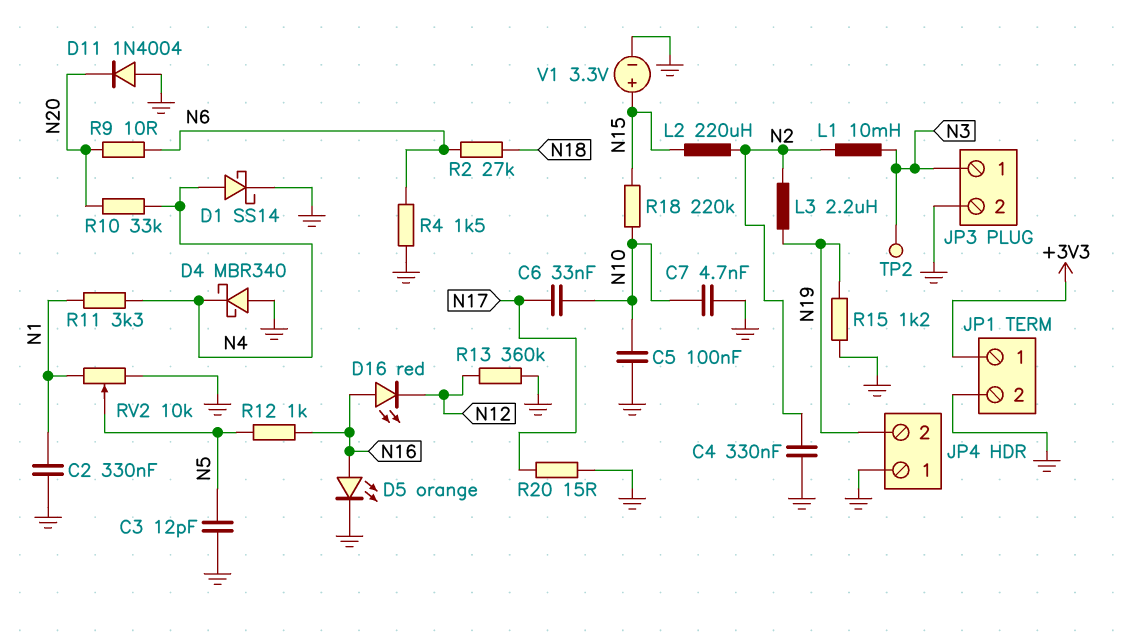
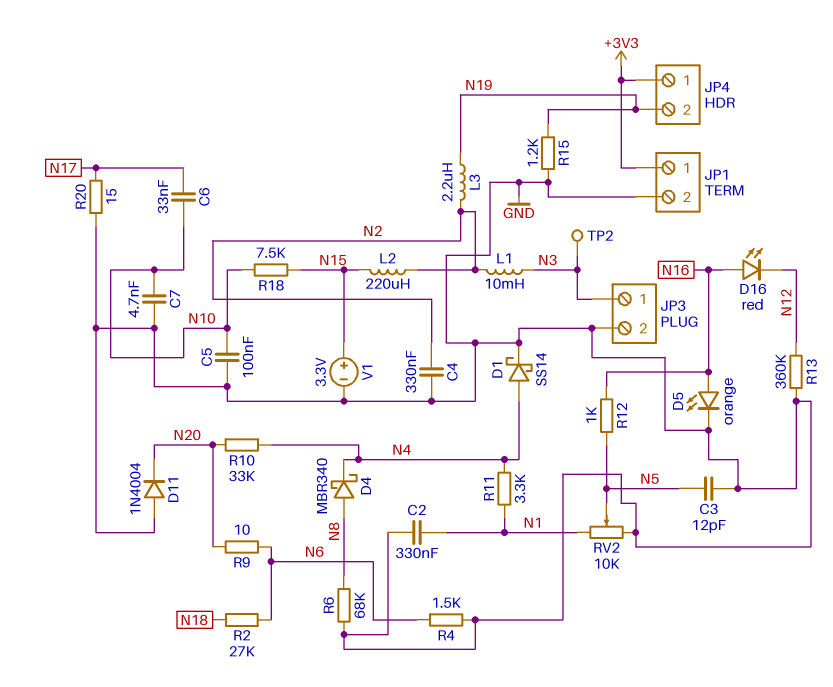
D4: schottky MBR340 (A GND, K N4) -> schottky MBR340 (A N8, K N4)
JP4 pin 1: GND -> +3V3
R6: none -> 68k (GND, N8)
R18: 220k (N10, N15) -> 7.5k (N10, N15)

